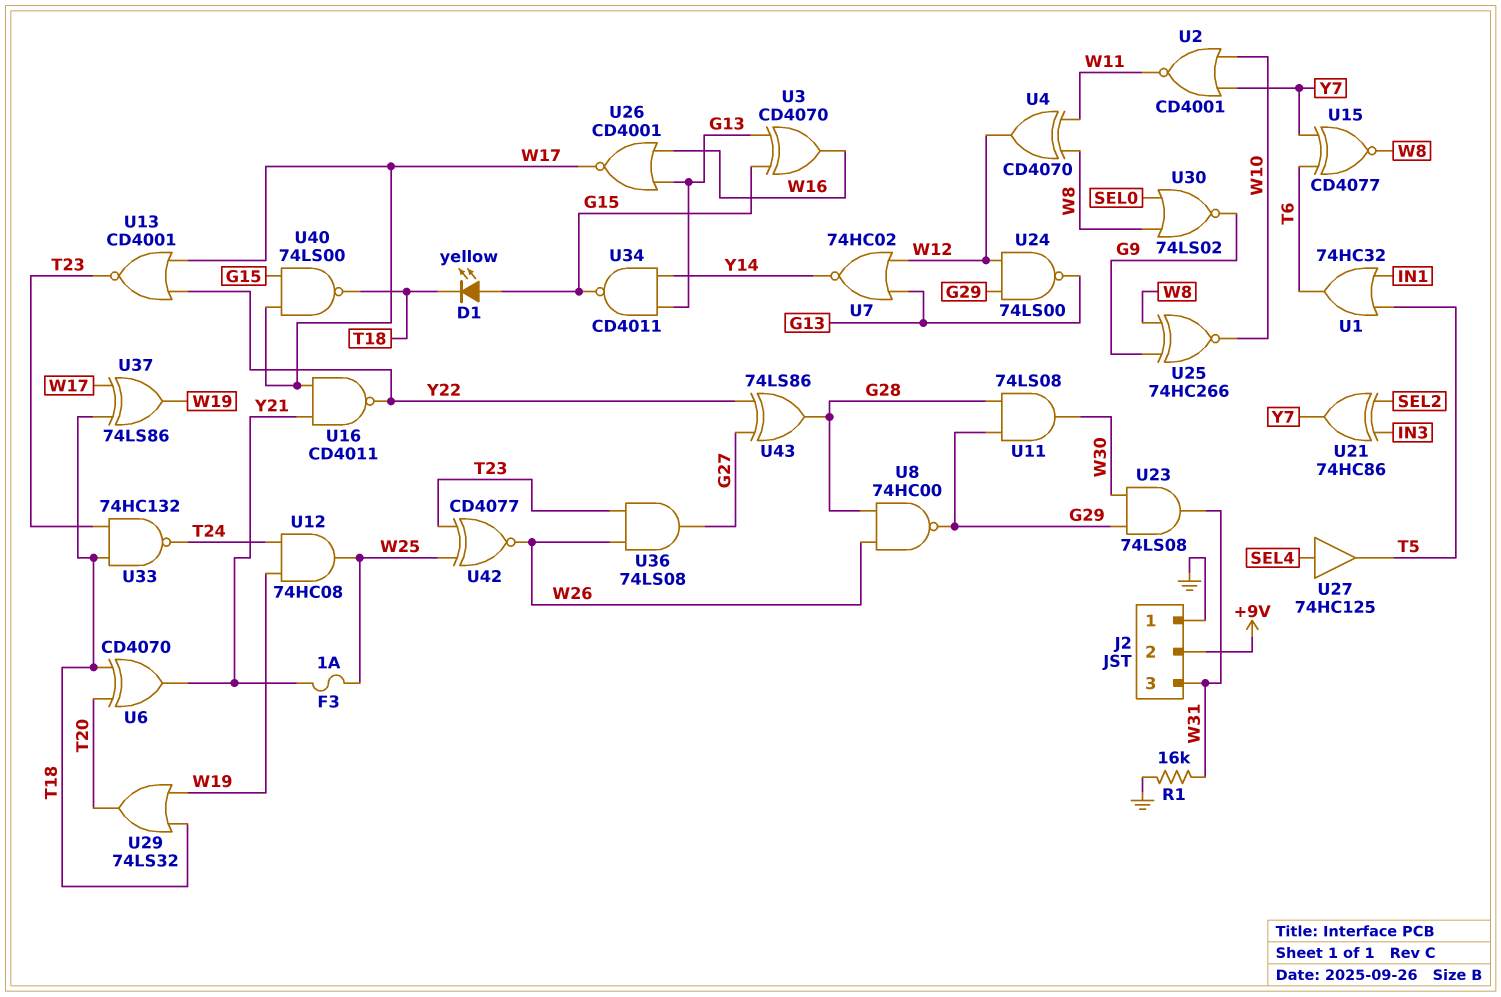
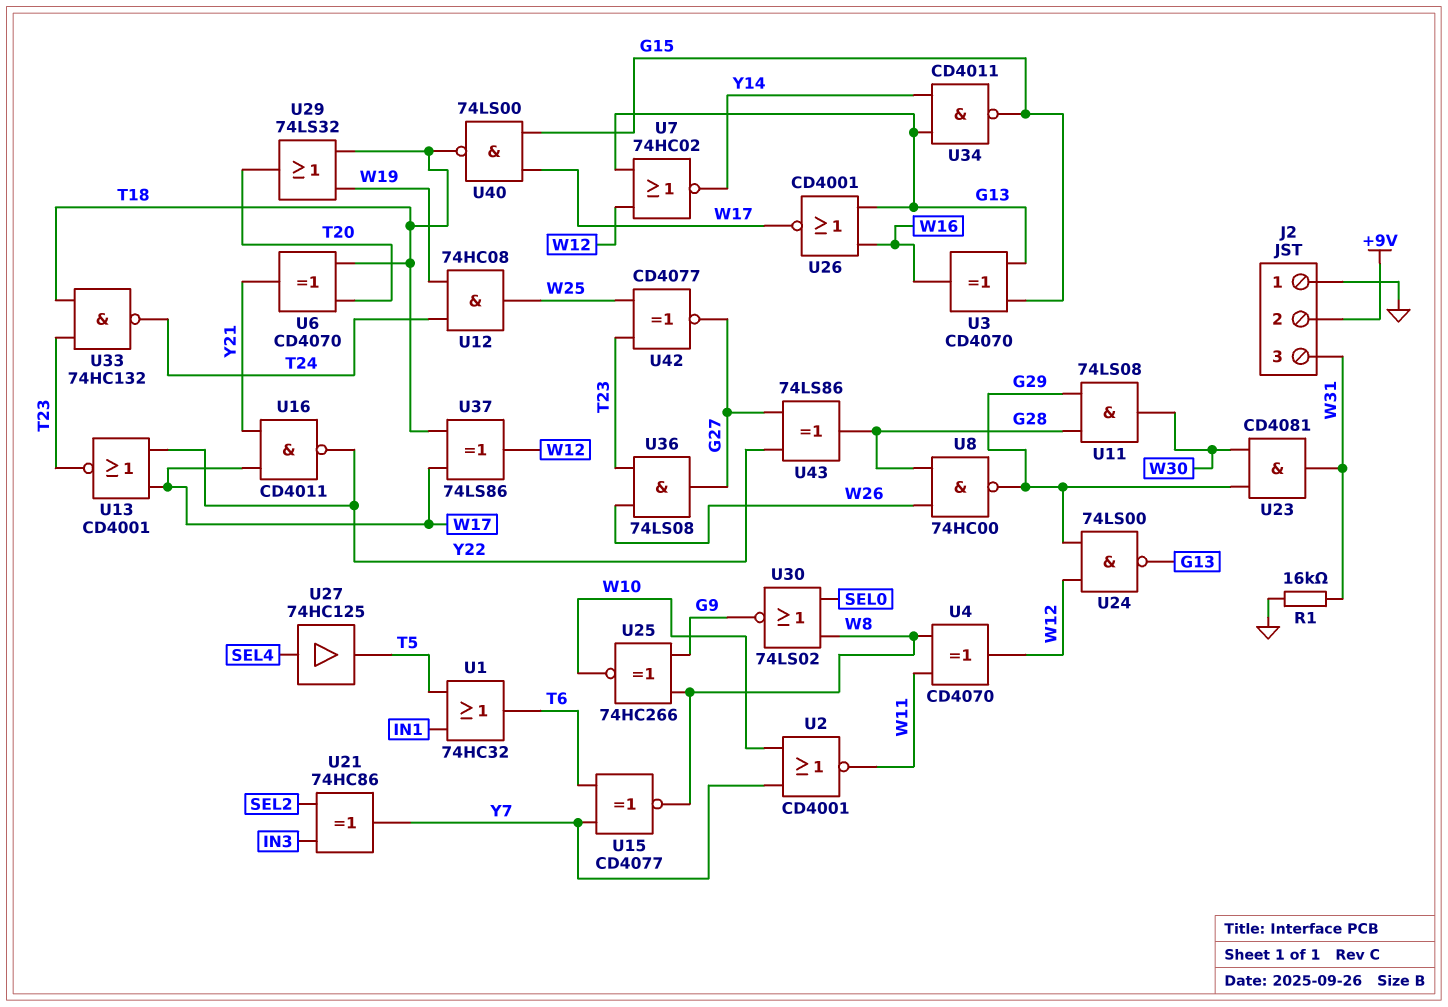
D1: LED yellow (A G15, K T18) -> none
F3: 1A (W25, Y21) -> none
U23: AND 74LS08 (in G29, in W30, out W31) -> AND CD4081 (in G29, in W30, out W31)
U37: XOR 74LS86 (in T18, in W17, out W19) -> XOR 74LS86 (in T18, in W17, out W12)
U42: XNOR CD4077 (in T23, in W25, out W26) -> XNOR CD4077 (in T23, in W25, out G27)

